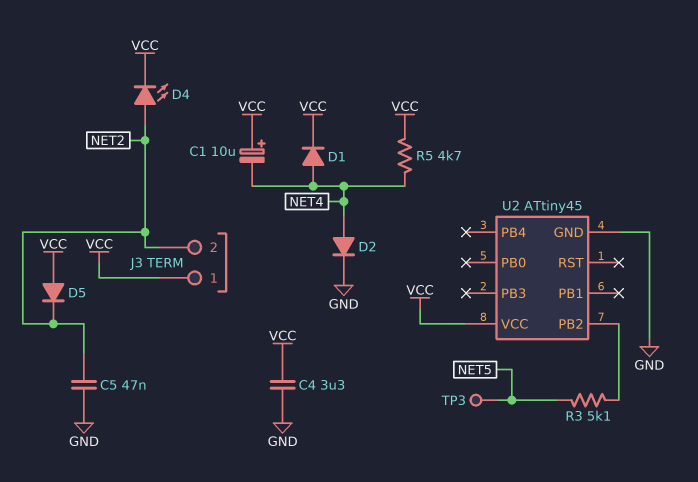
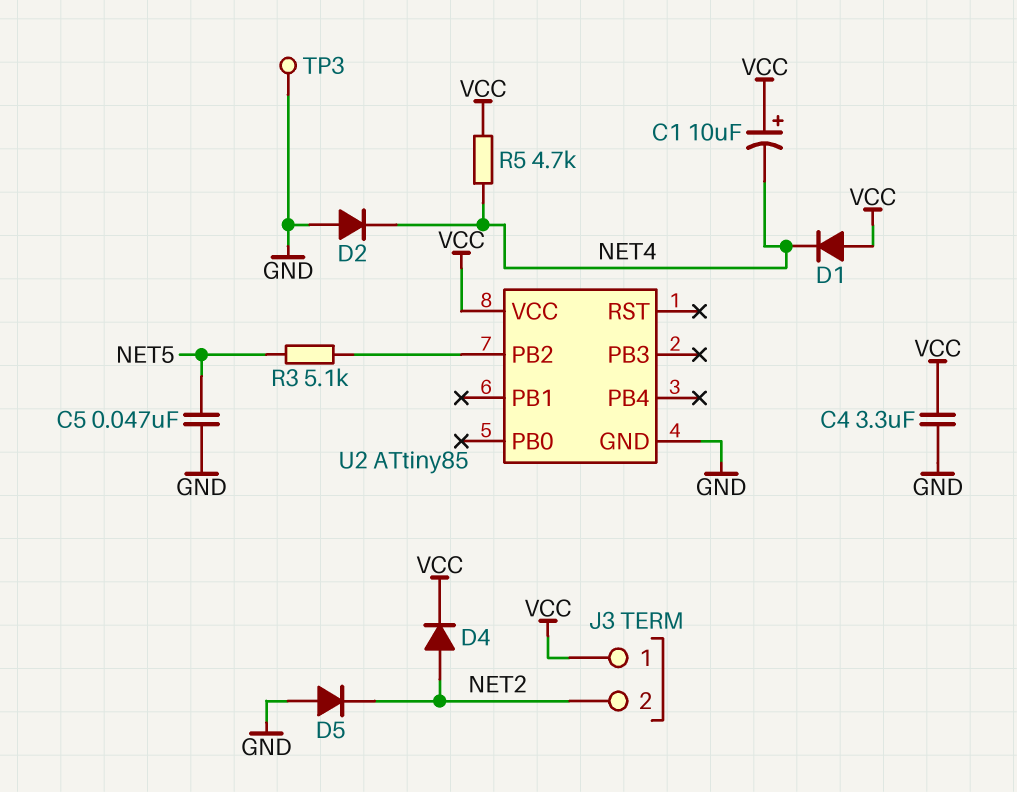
C5: 47nF (GND, NET2) -> 47nF (GND, NET5)
D1: diode (A NET4, K VCC) -> diode (A VCC, K NET4)
D2: diode (A NET4, K GND) -> diode (A GND, K NET4)
D4: LED (A NET2, K VCC) -> diode (A NET2, K VCC)
D5: diode (A VCC, K NET2) -> diode (A GND, K NET2)
TP3: test point (NET5) -> test point (GND)
U2: ATtiny45 -> ATtiny85

